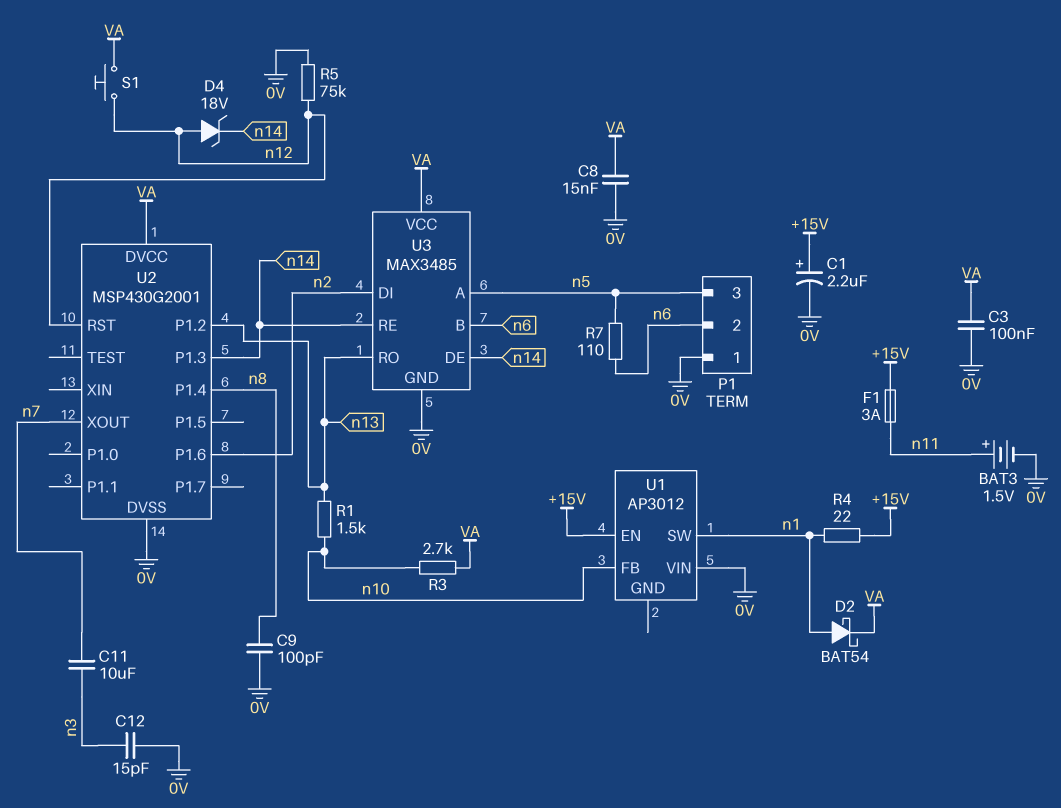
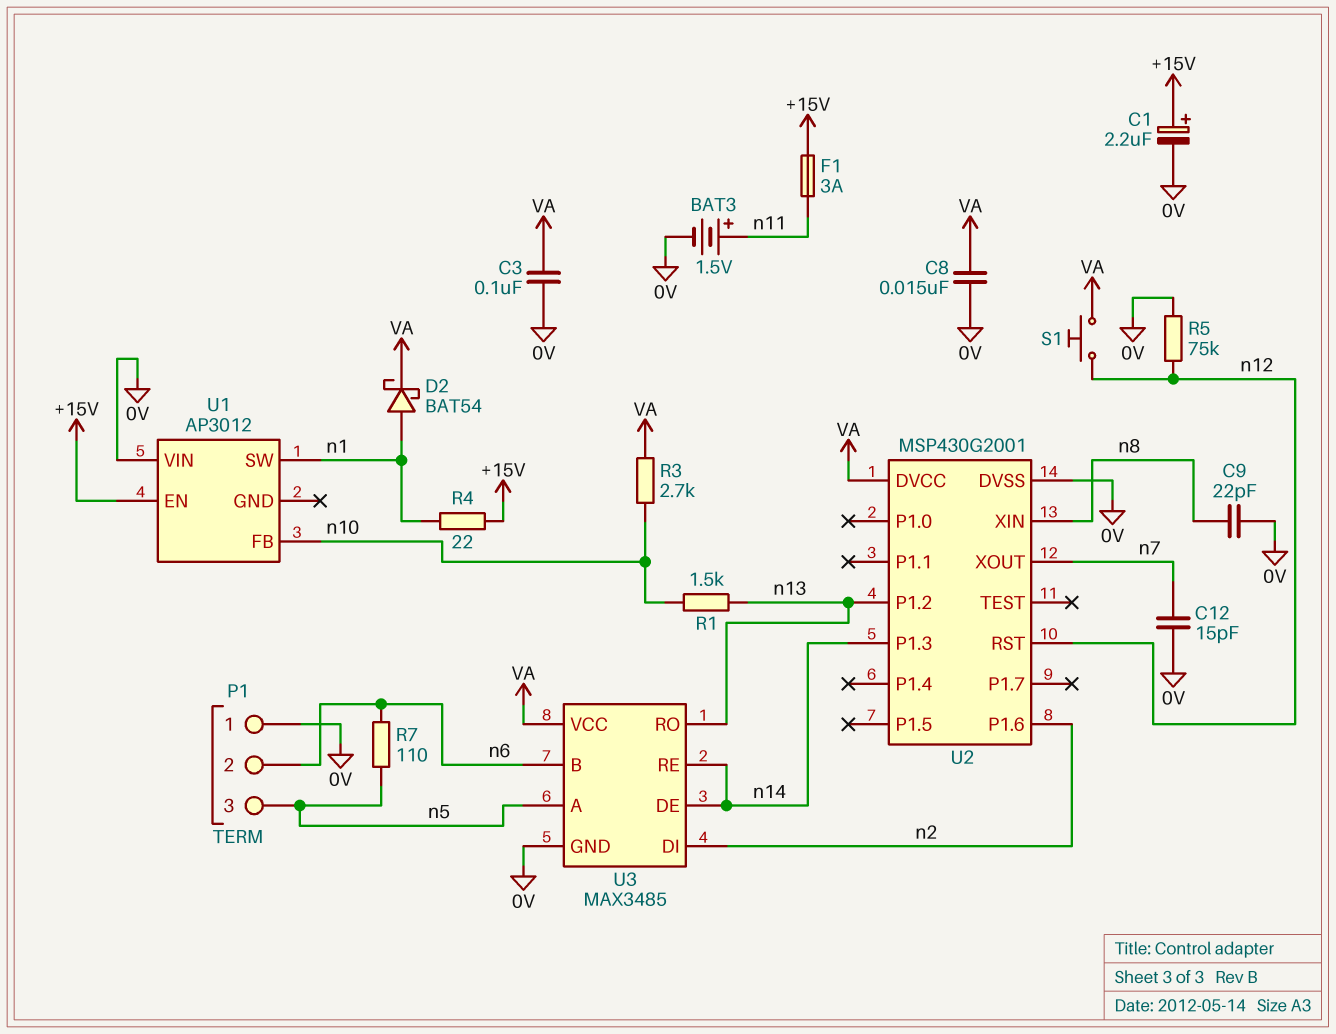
C9: 100pF (0V, n8) -> 22pF (0V, n8)
C11: 10uF (n3, n7) -> none
C12: 15pF (0V, n3) -> 15pF (0V, n7)
D4: zener 18V (A n12, K n14) -> none
U2 pin P1.4: n8 -> none
U2 pin XIN: none -> n8

